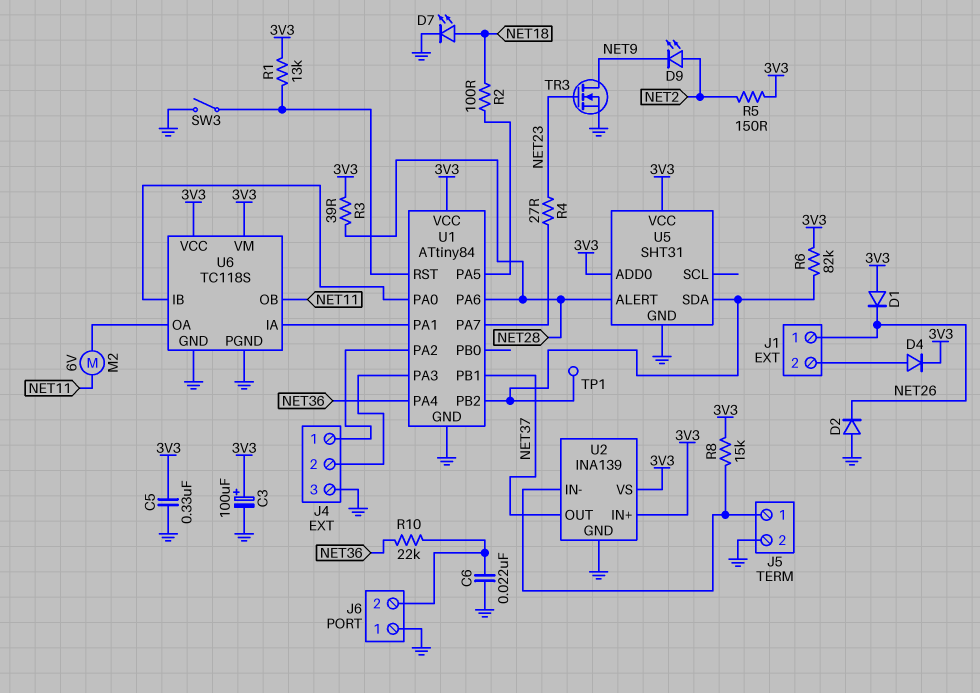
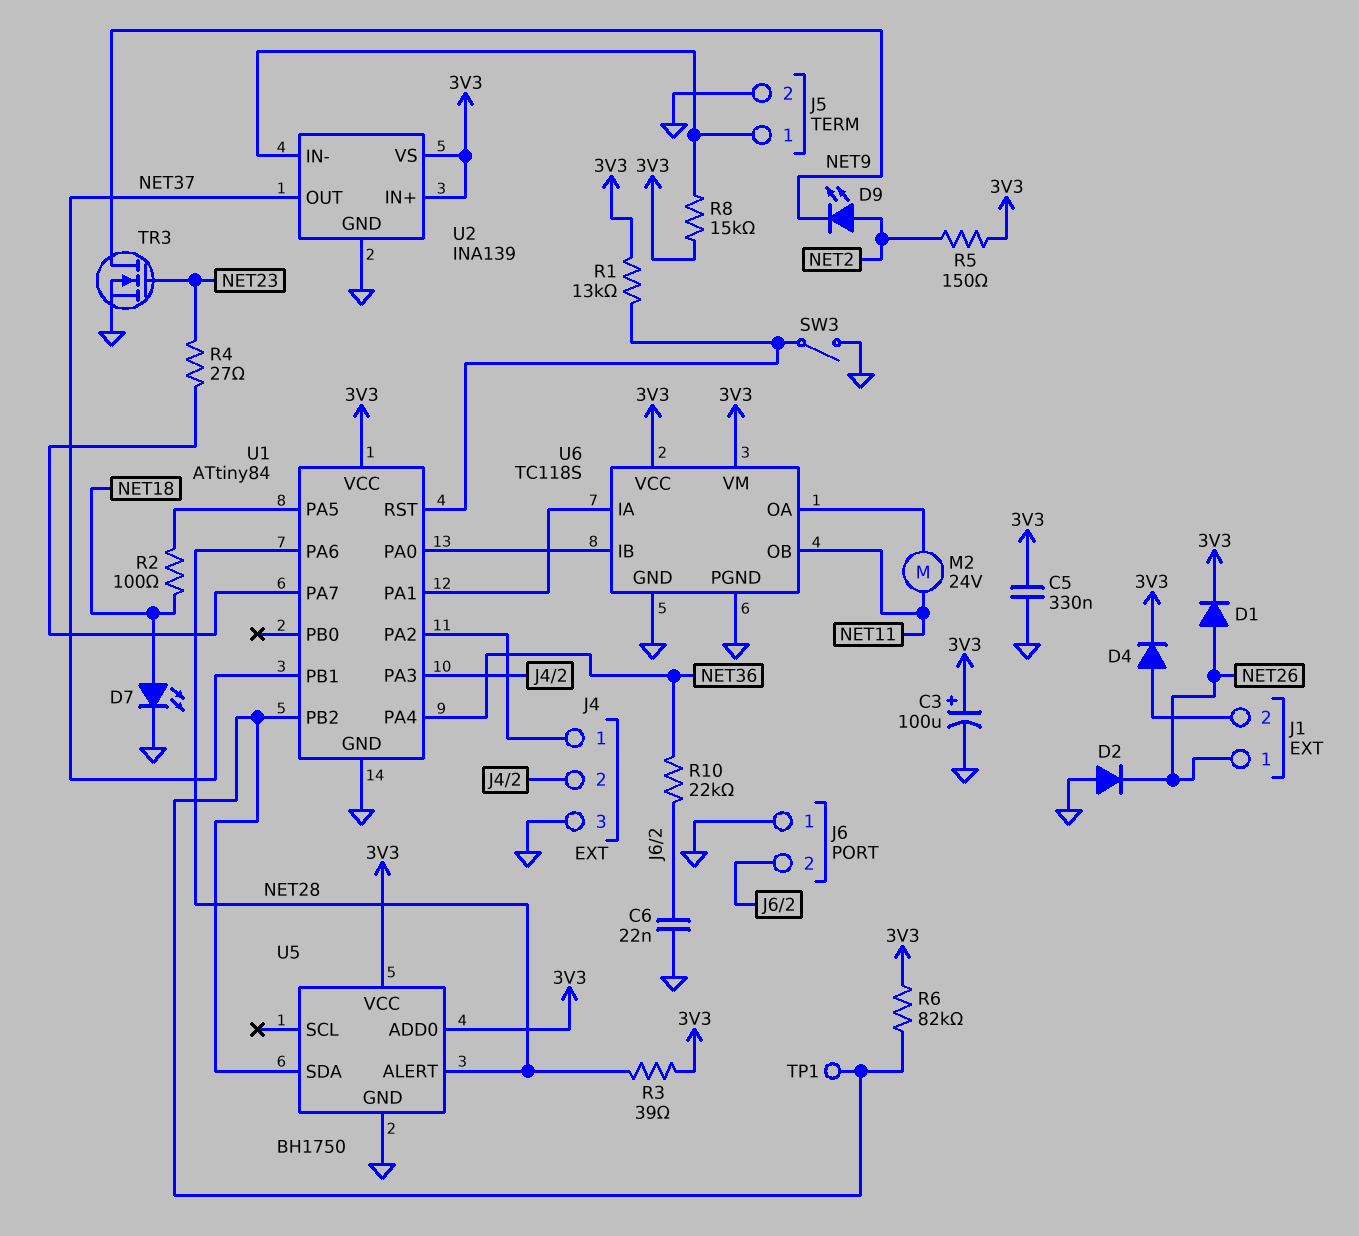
D1: diode (A 3V3, K NET26) -> diode (A NET26, K 3V3)
M2: motor 6V (NET11, U6/OA) -> motor 24V (NET11, U6/OA)
U5: SHT31 -> BH1750

